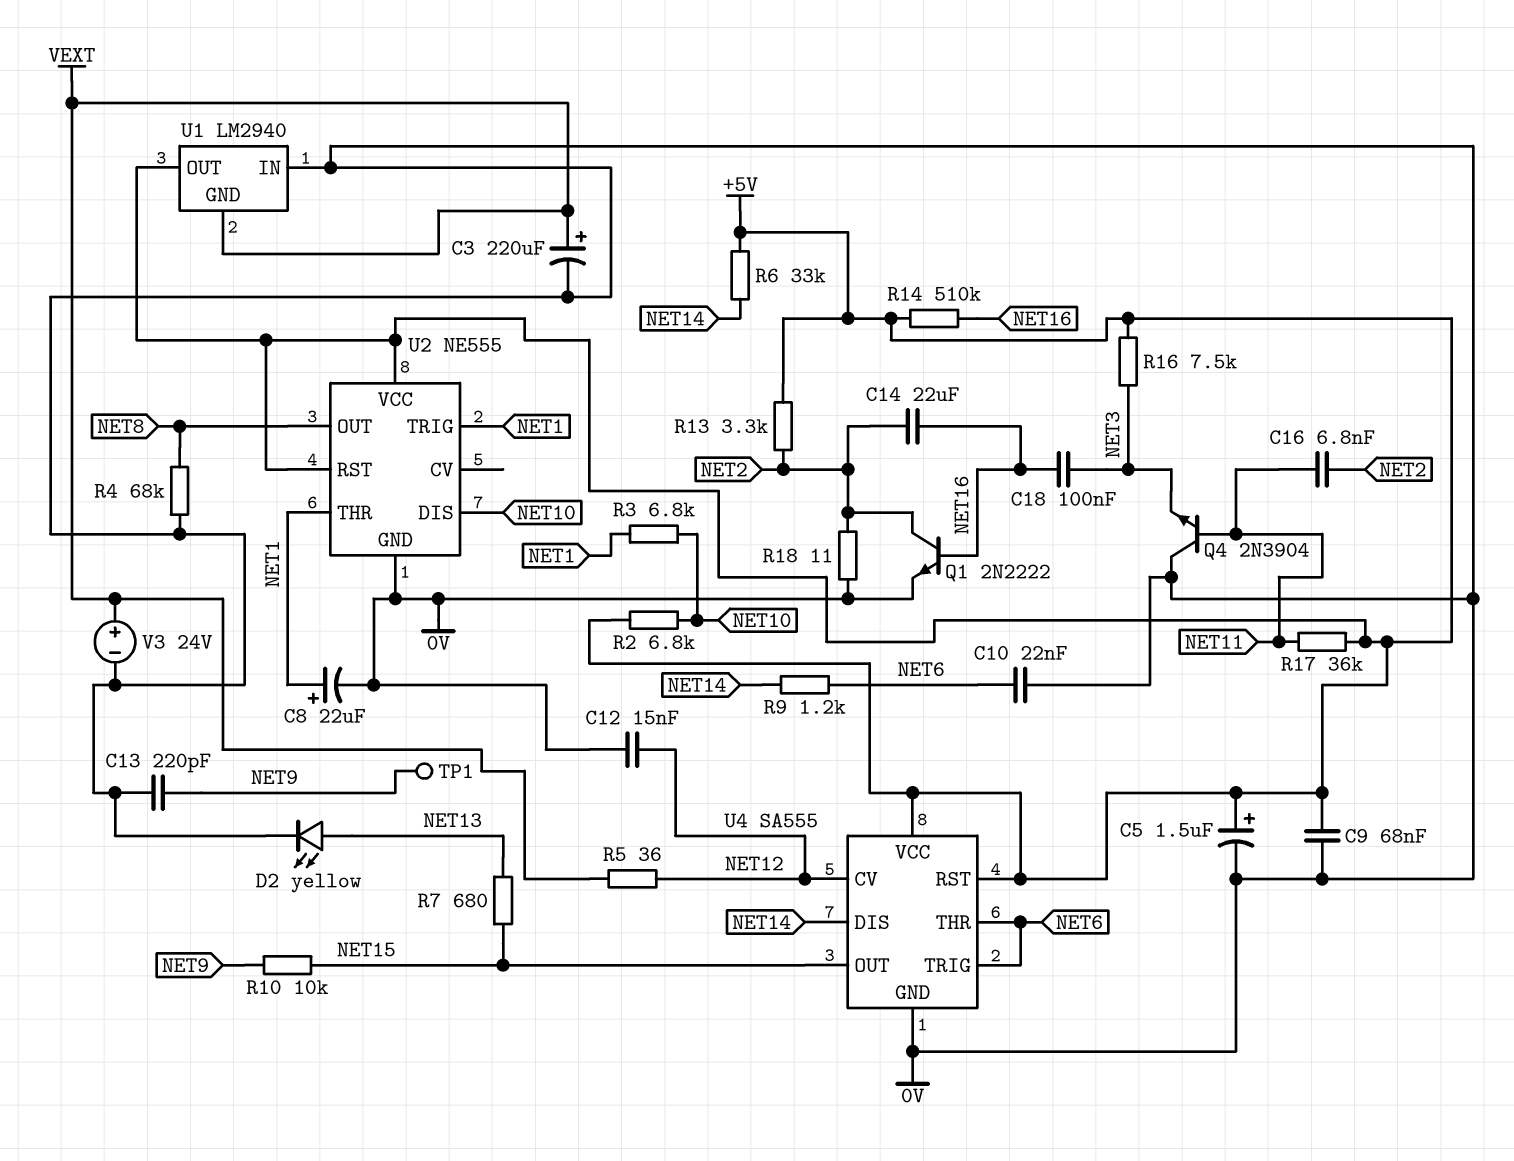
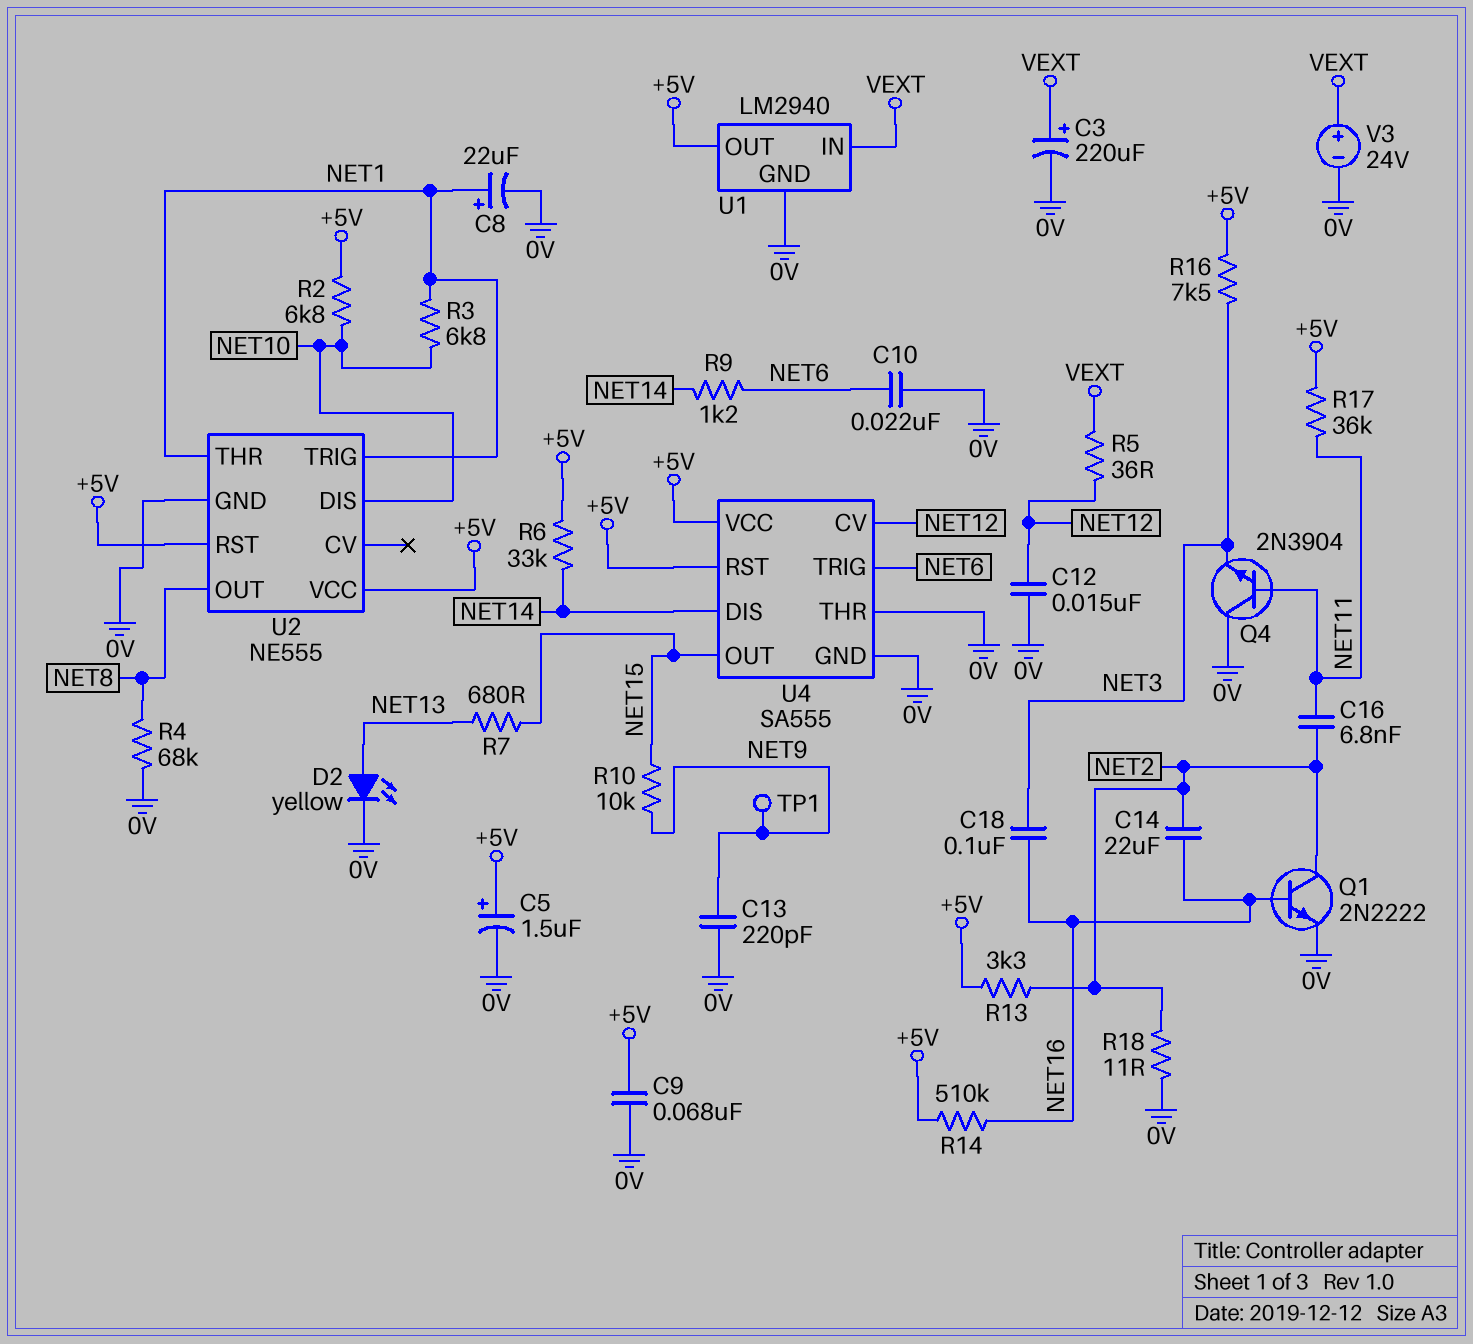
U1 pin GND: VEXT -> 0V
U1 pin IN: 0V -> VEXT
U4 pin THR: NET6 -> 0V

